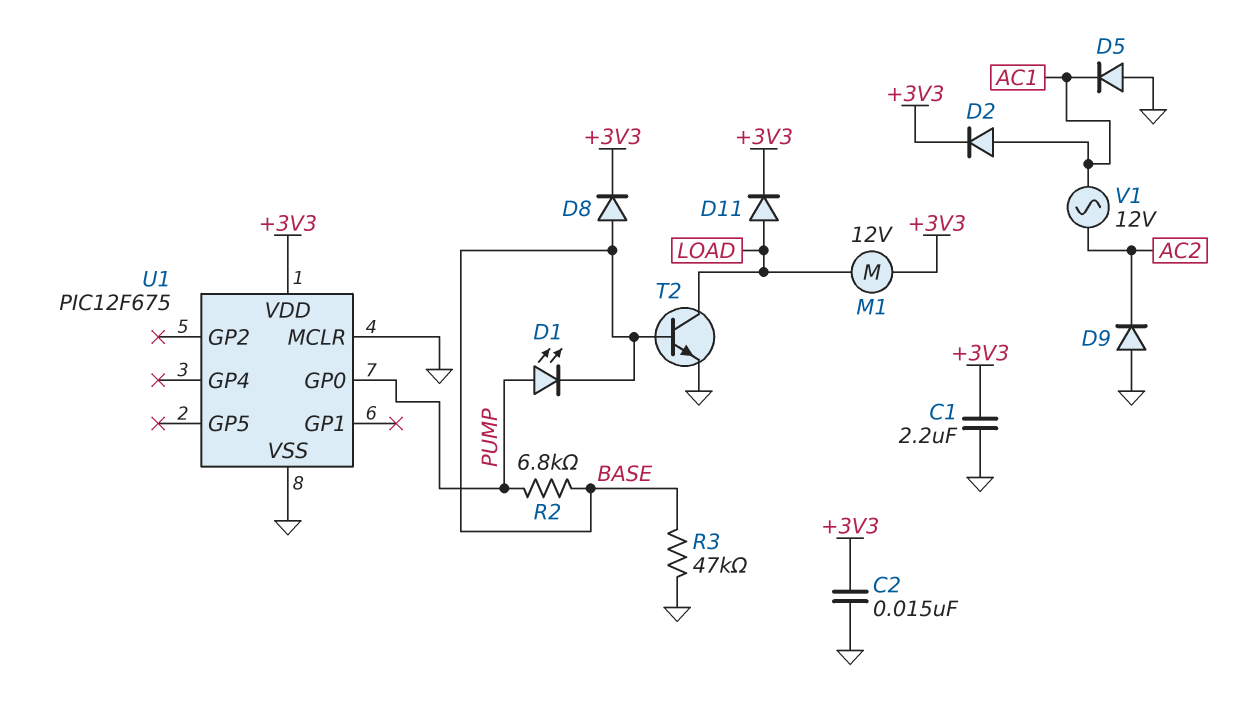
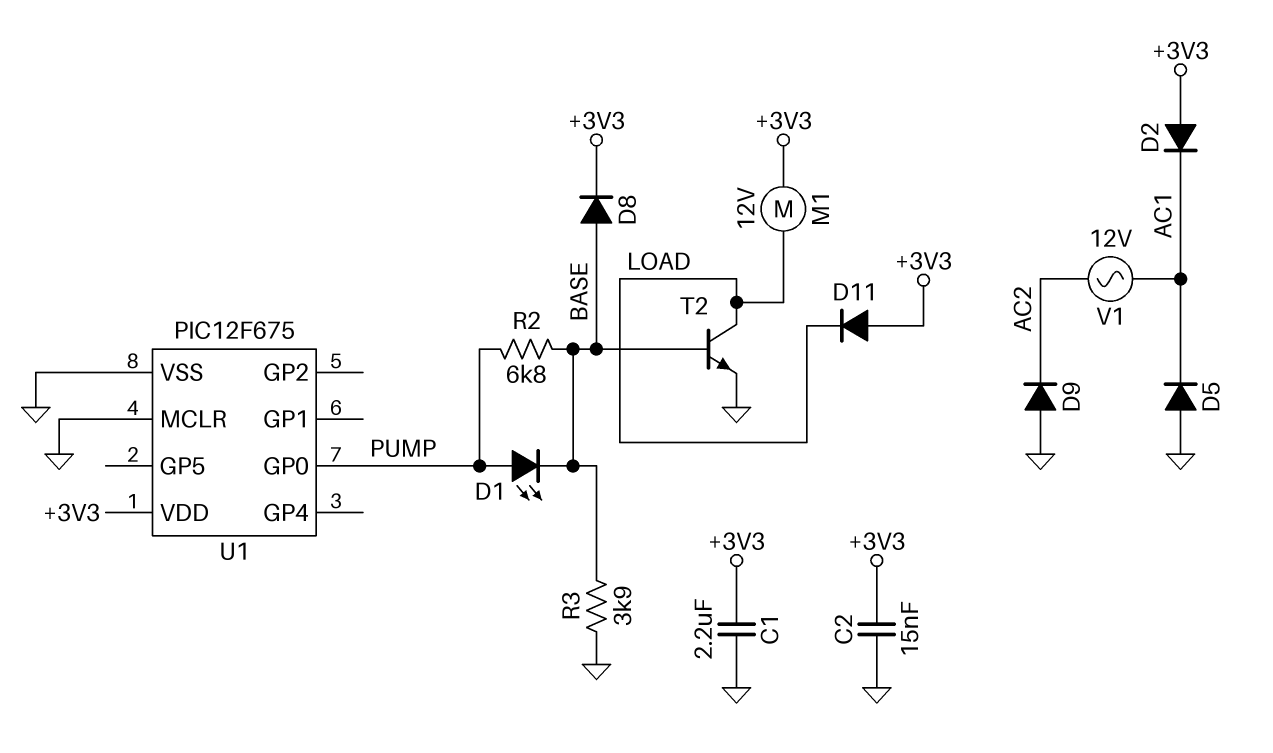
D2: diode (A AC1, K +3V3) -> diode (A +3V3, K AC1)
D11: diode (A LOAD, K +3V3) -> diode (A +3V3, K LOAD)
R3: 47k (BASE, GND) -> 3.9k (BASE, GND)

